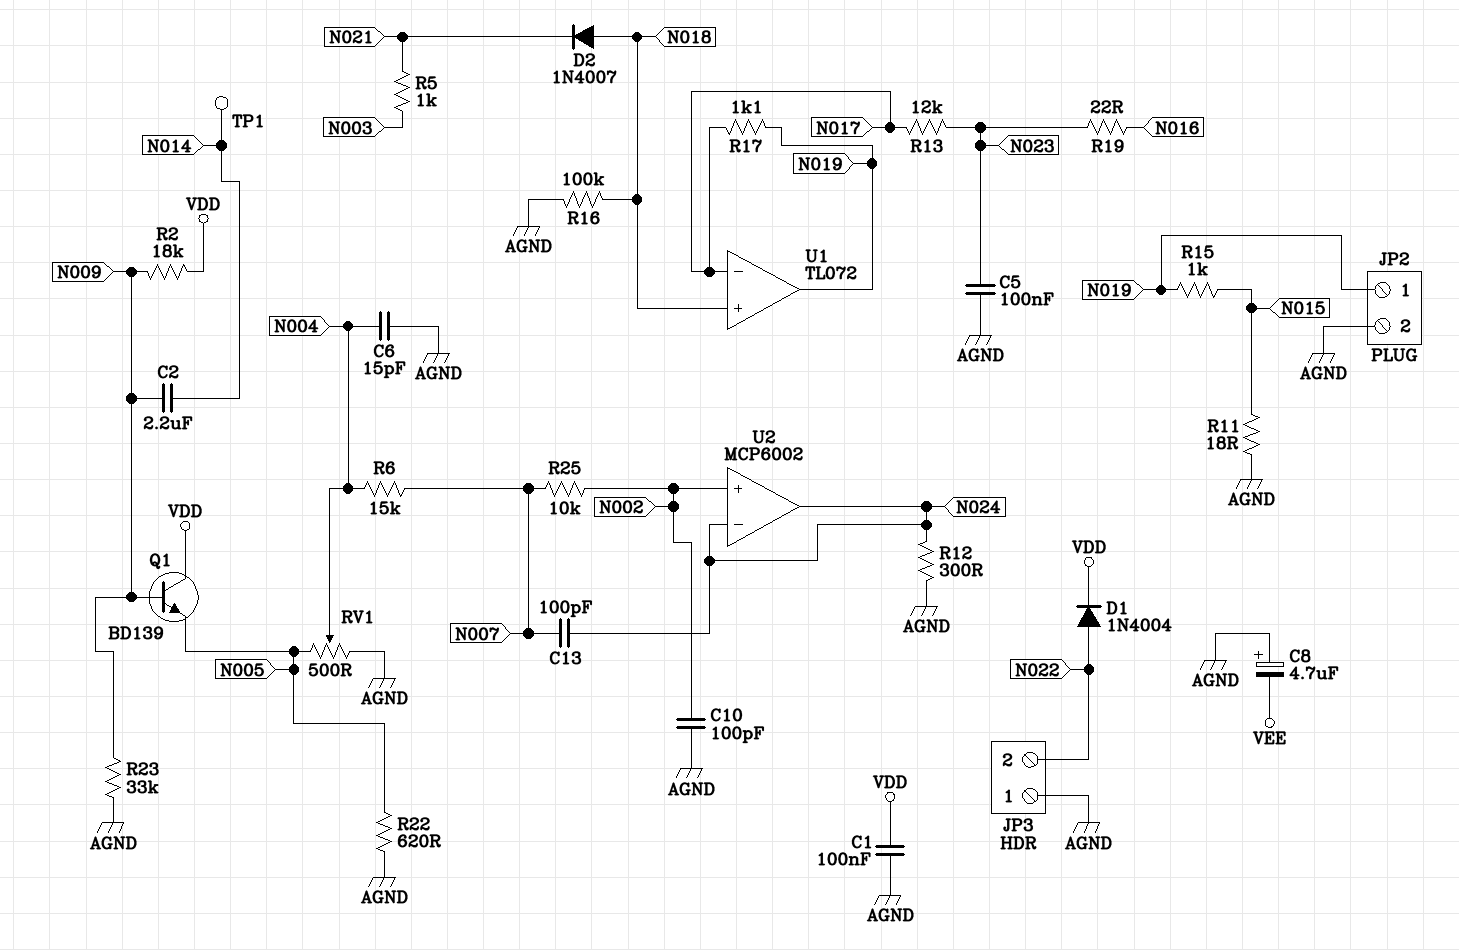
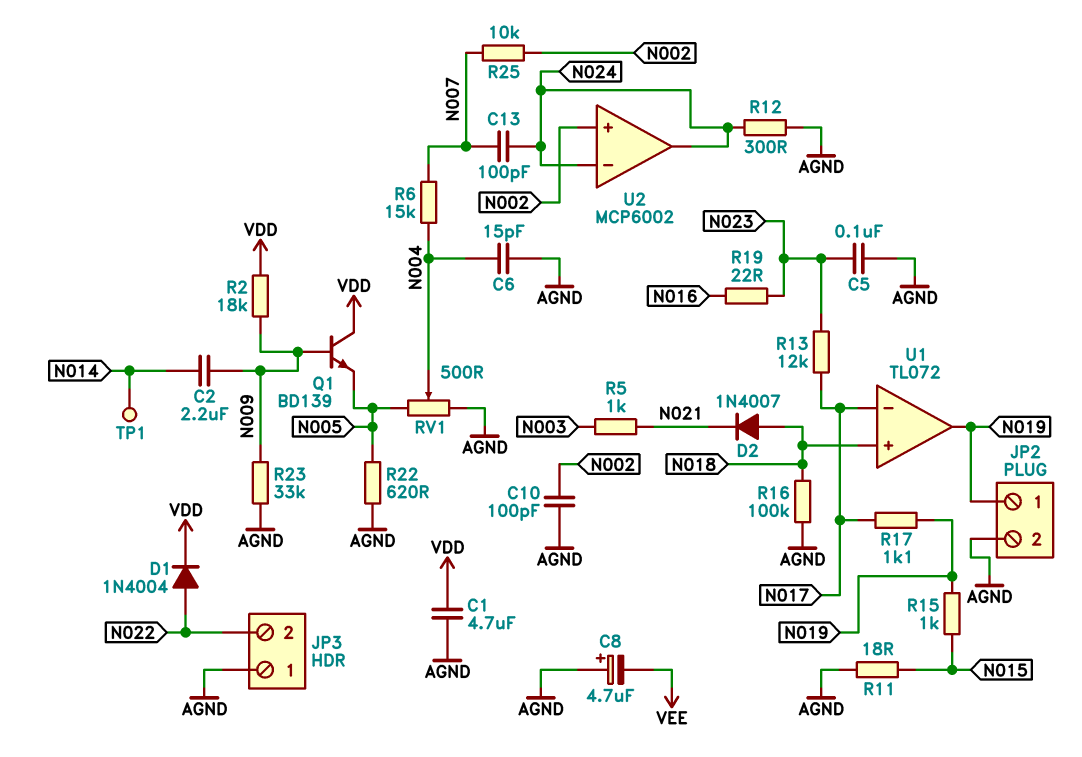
C1: 100nF (AGND, VDD) -> 4.7uF (AGND, VDD)

